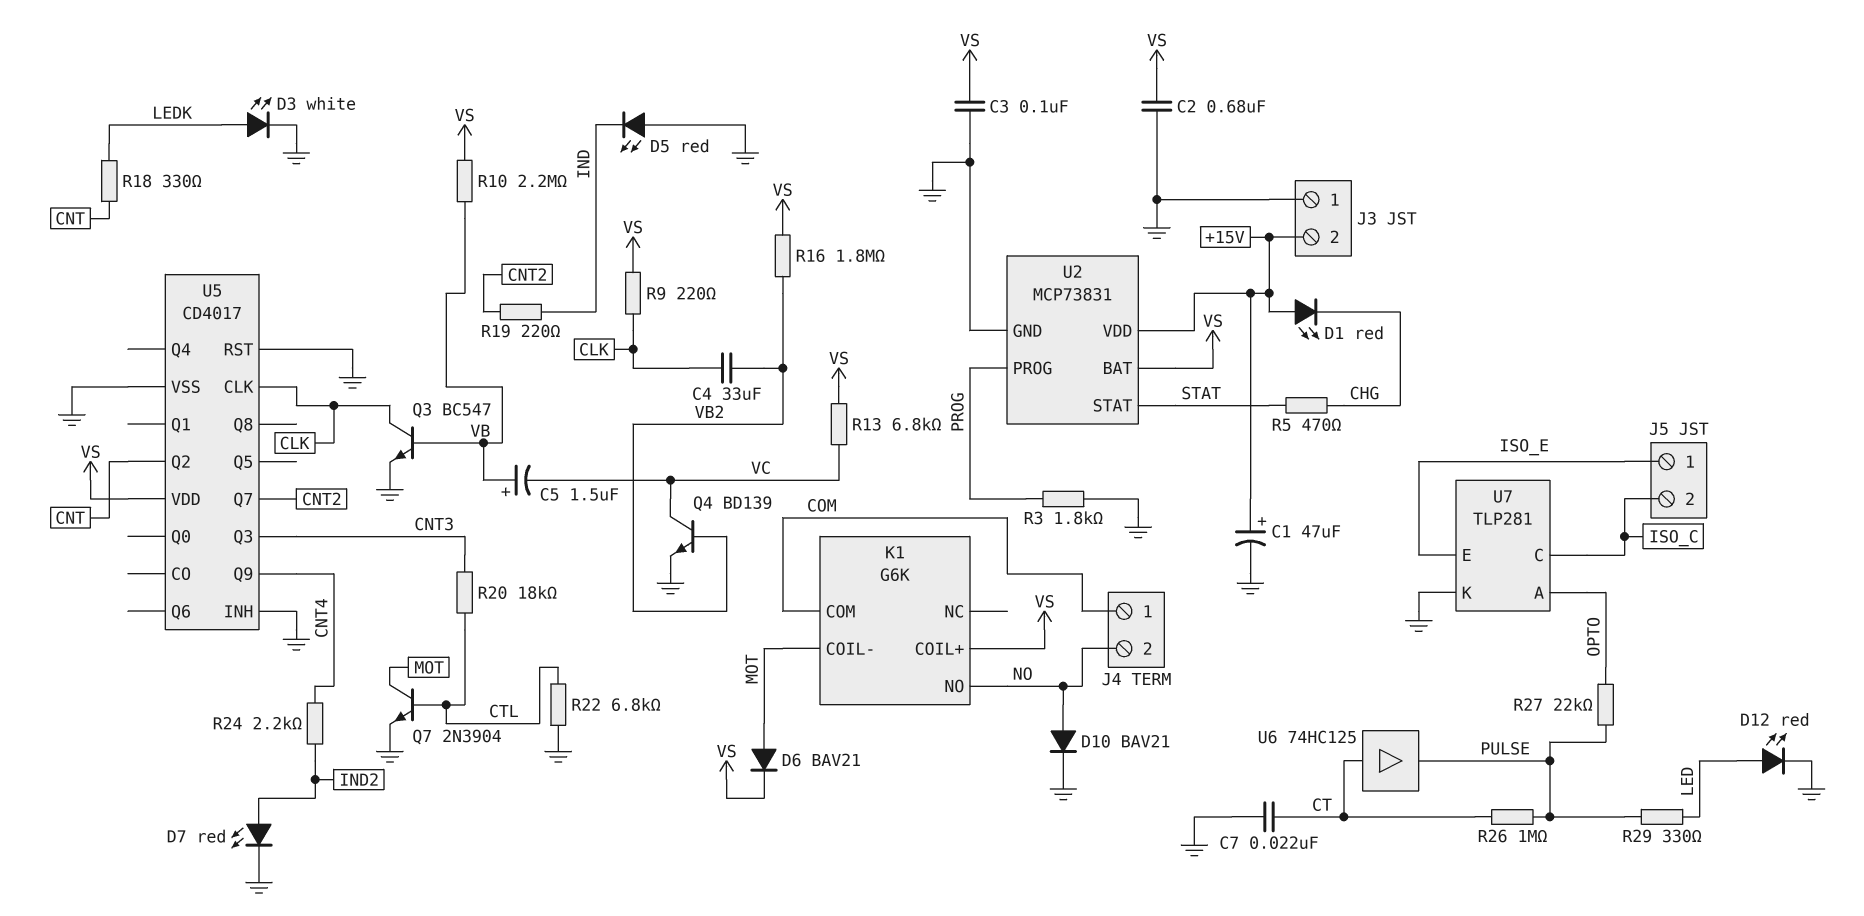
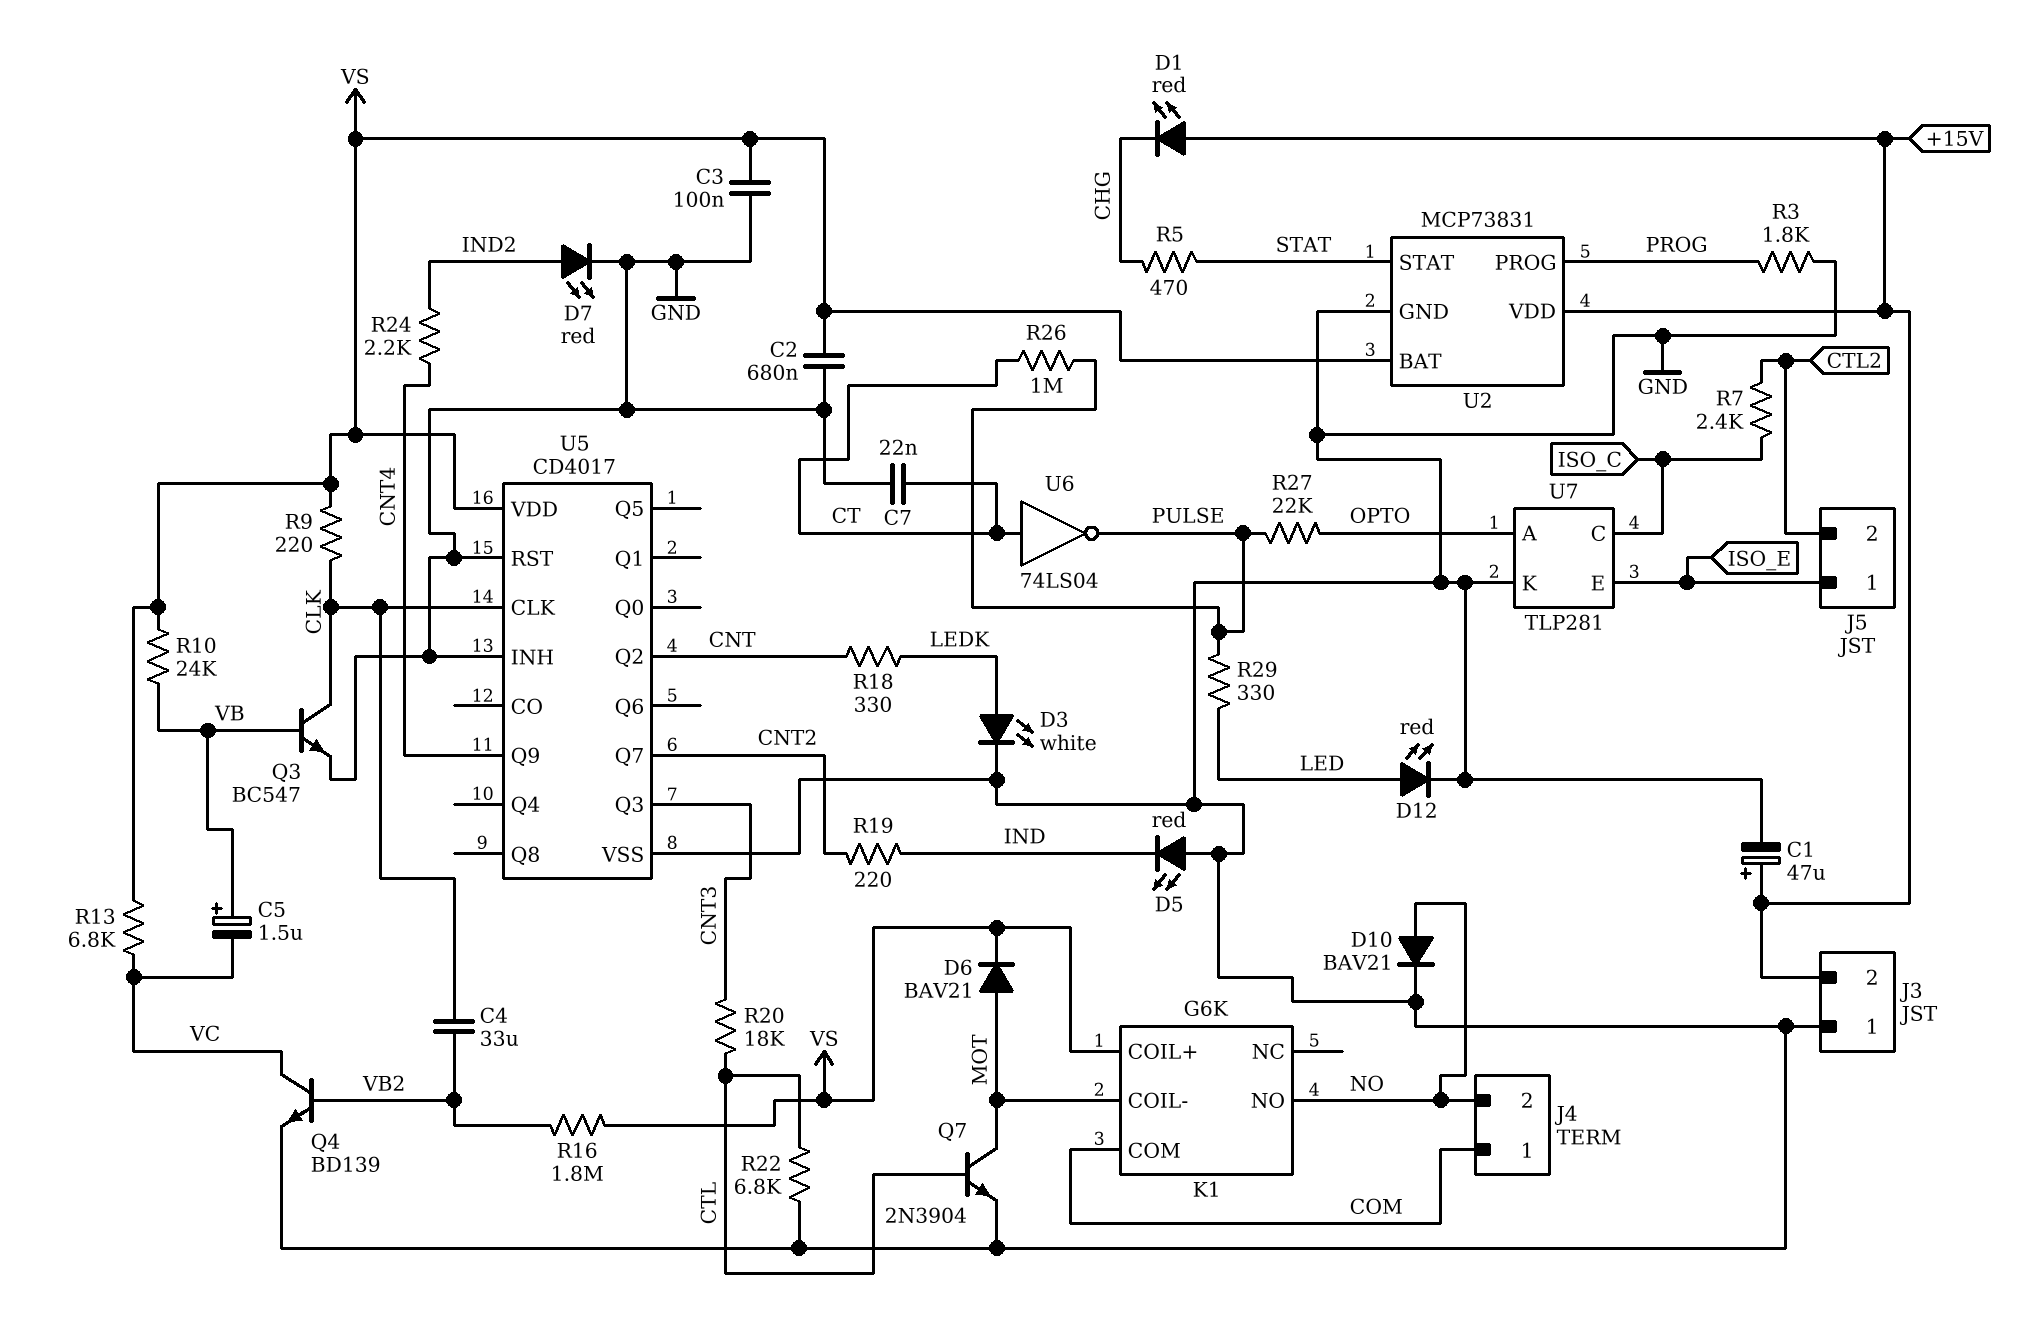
J5 pin 2: ISO_C -> CTL2
R7: none -> 2.4k (CTL2, ISO_C)
R10: 2.2M (VB, VS) -> 24k (VB, VS)
U6: buffer 74HC125 (in CT, out PULSE) -> NOT 74LS04 (in CT, out PULSE)

